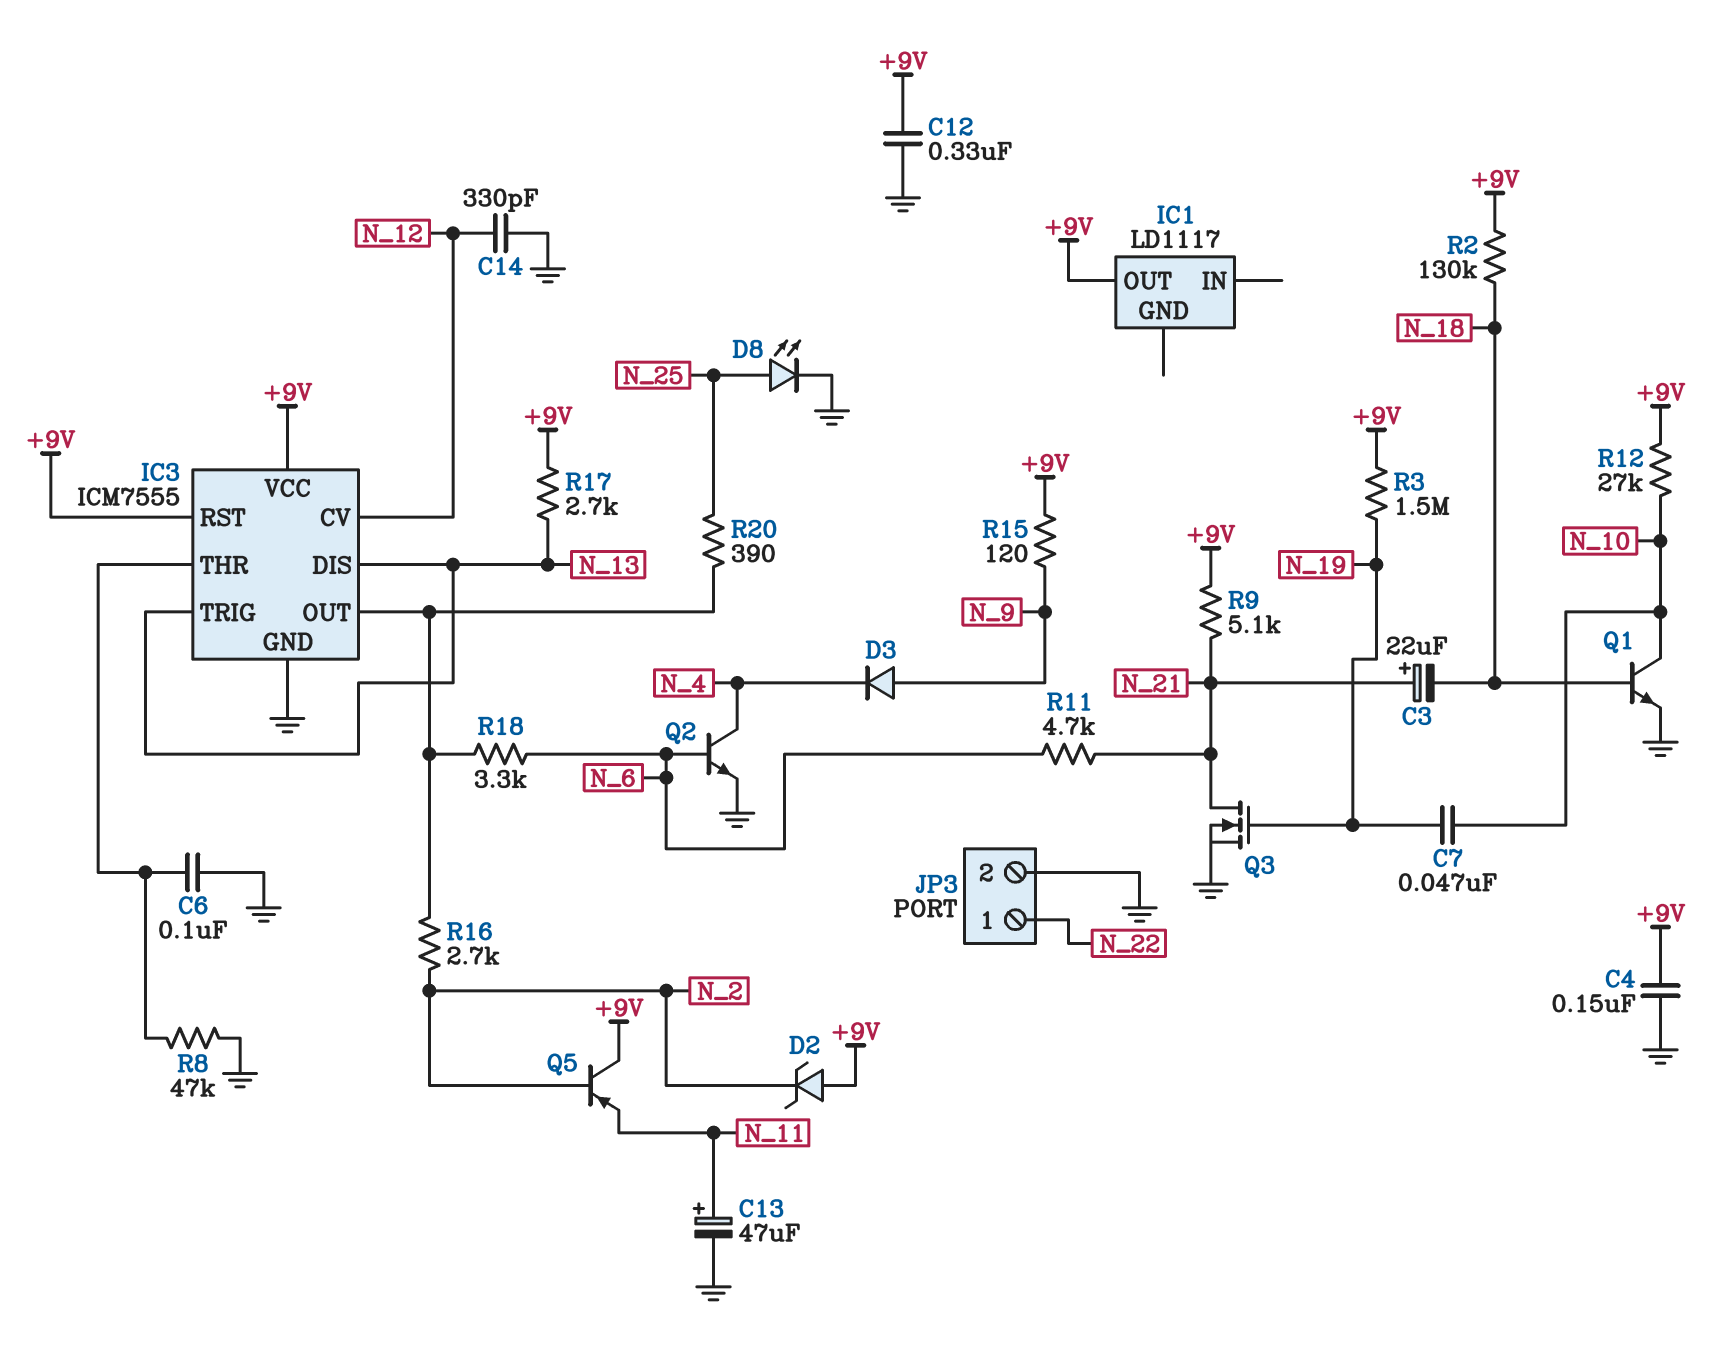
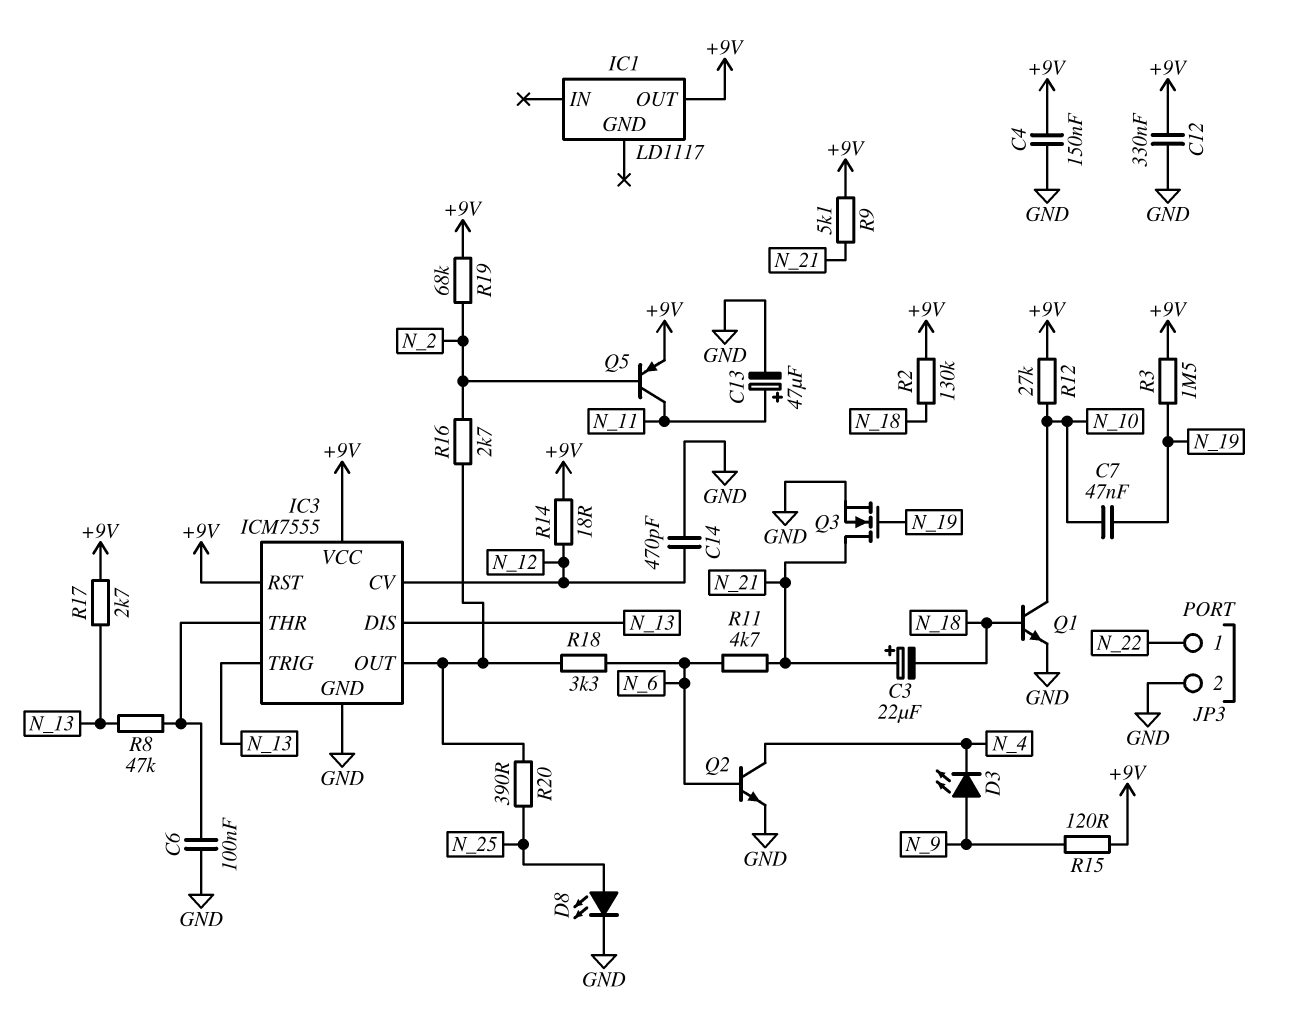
C14: 330pF (GND, N_12) -> 470pF (GND, N_12)
D2: zener (A +9V, K N_2) -> none
D3: diode (A N_9, K N_4) -> LED (A N_9, K N_4)
Q5: PNP (B N_2, C +9V, E N_11) -> PNP (B N_2, C N_11, E +9V)
R8: 47k (GND, IC3/THR) -> 47k (IC3/THR, N_13)
R14: none -> 18 (+9V, N_12)
R19: none -> 68k (+9V, N_2)

